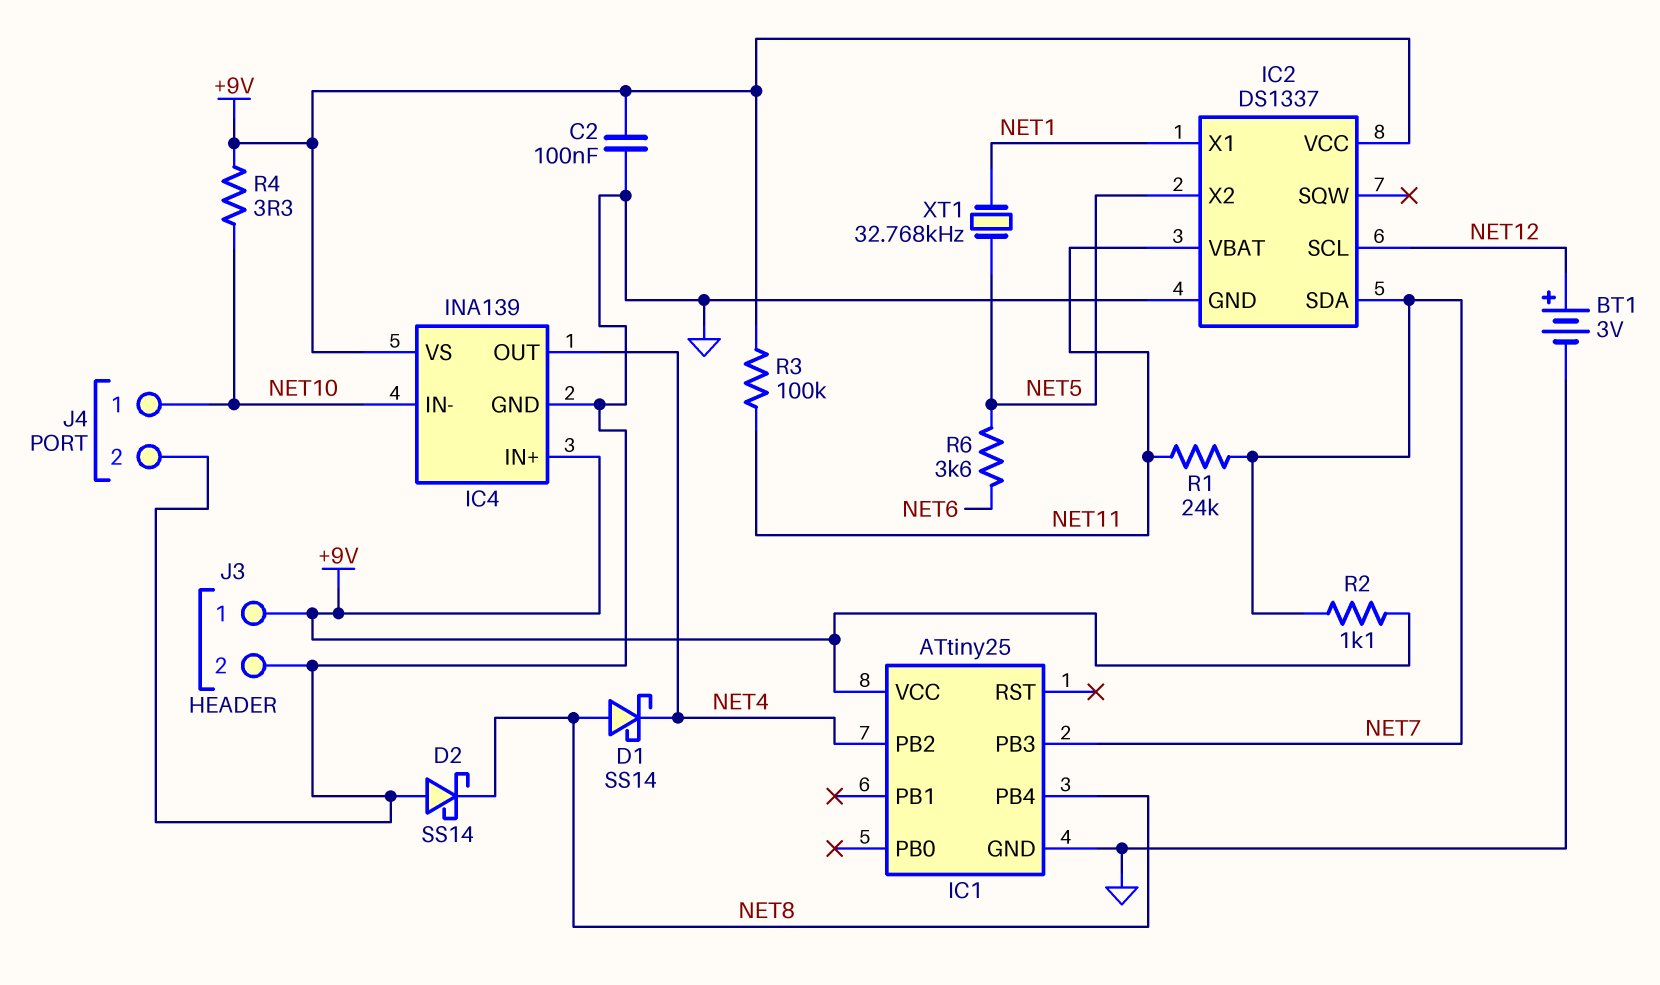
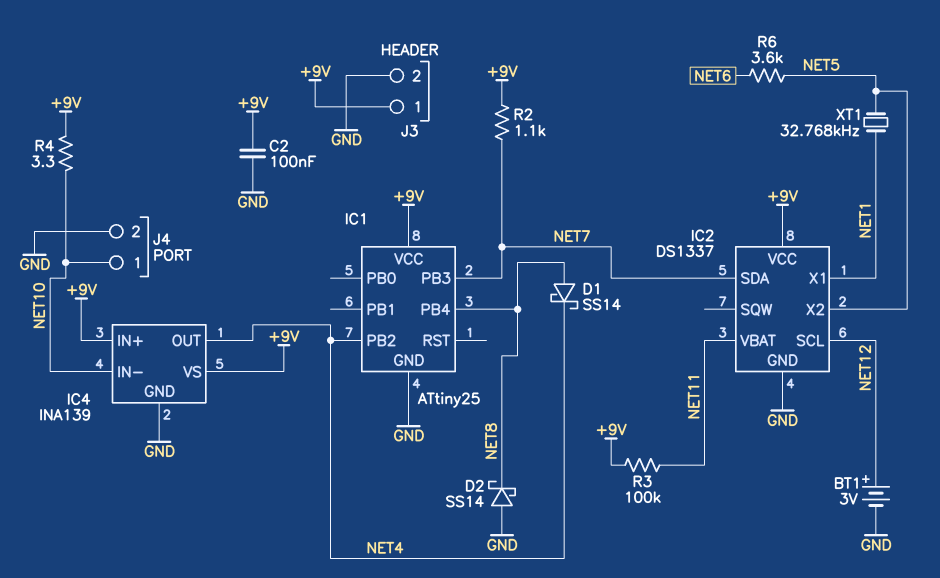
R1: 24k (NET7, NET11) -> none

